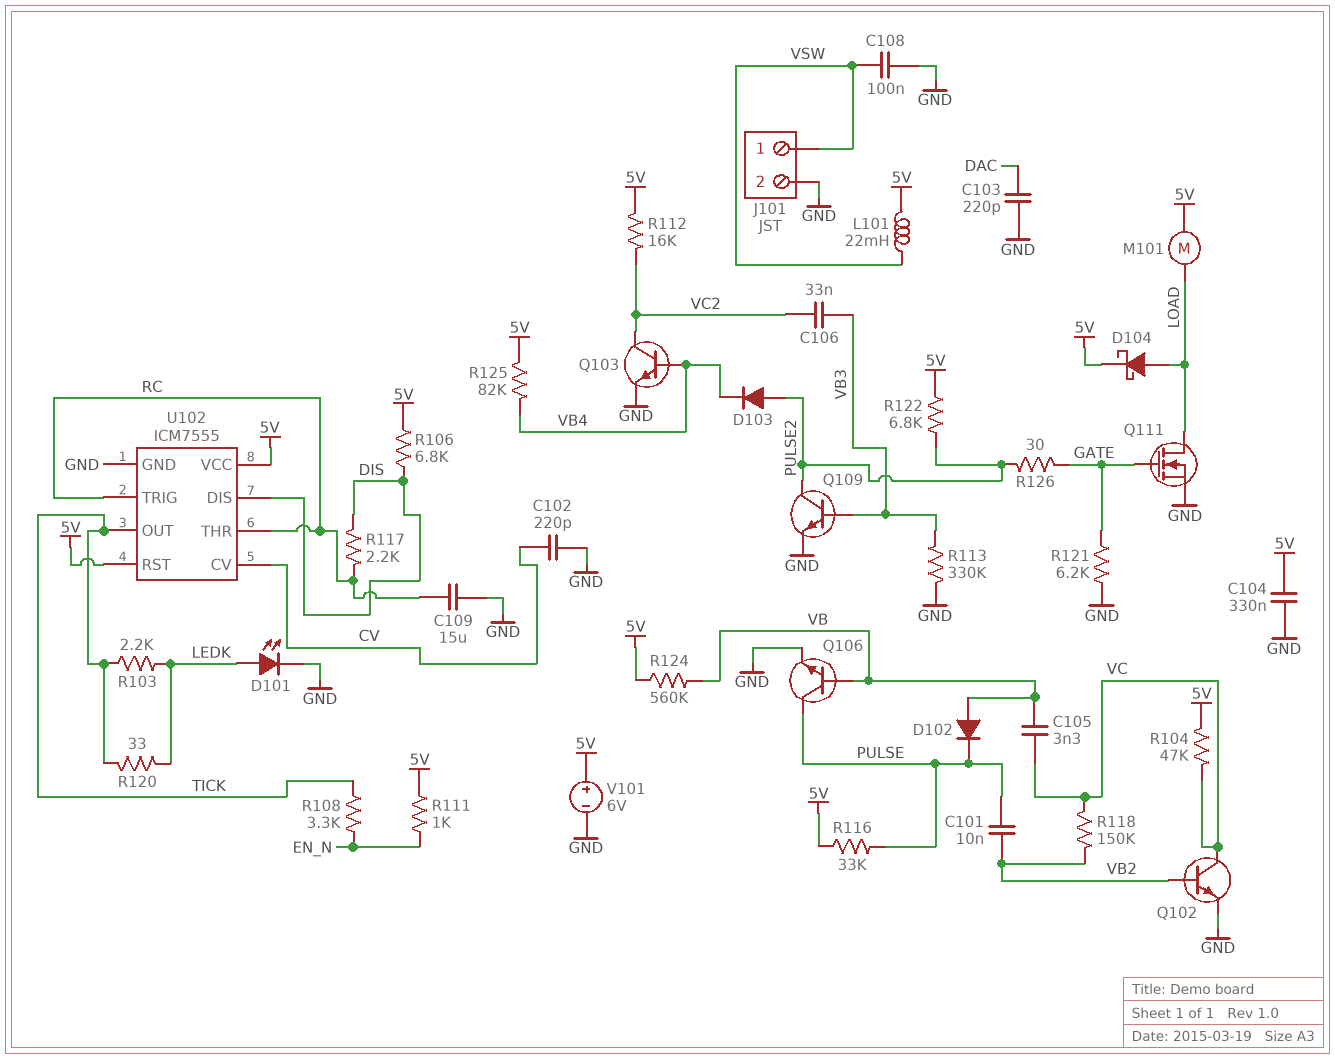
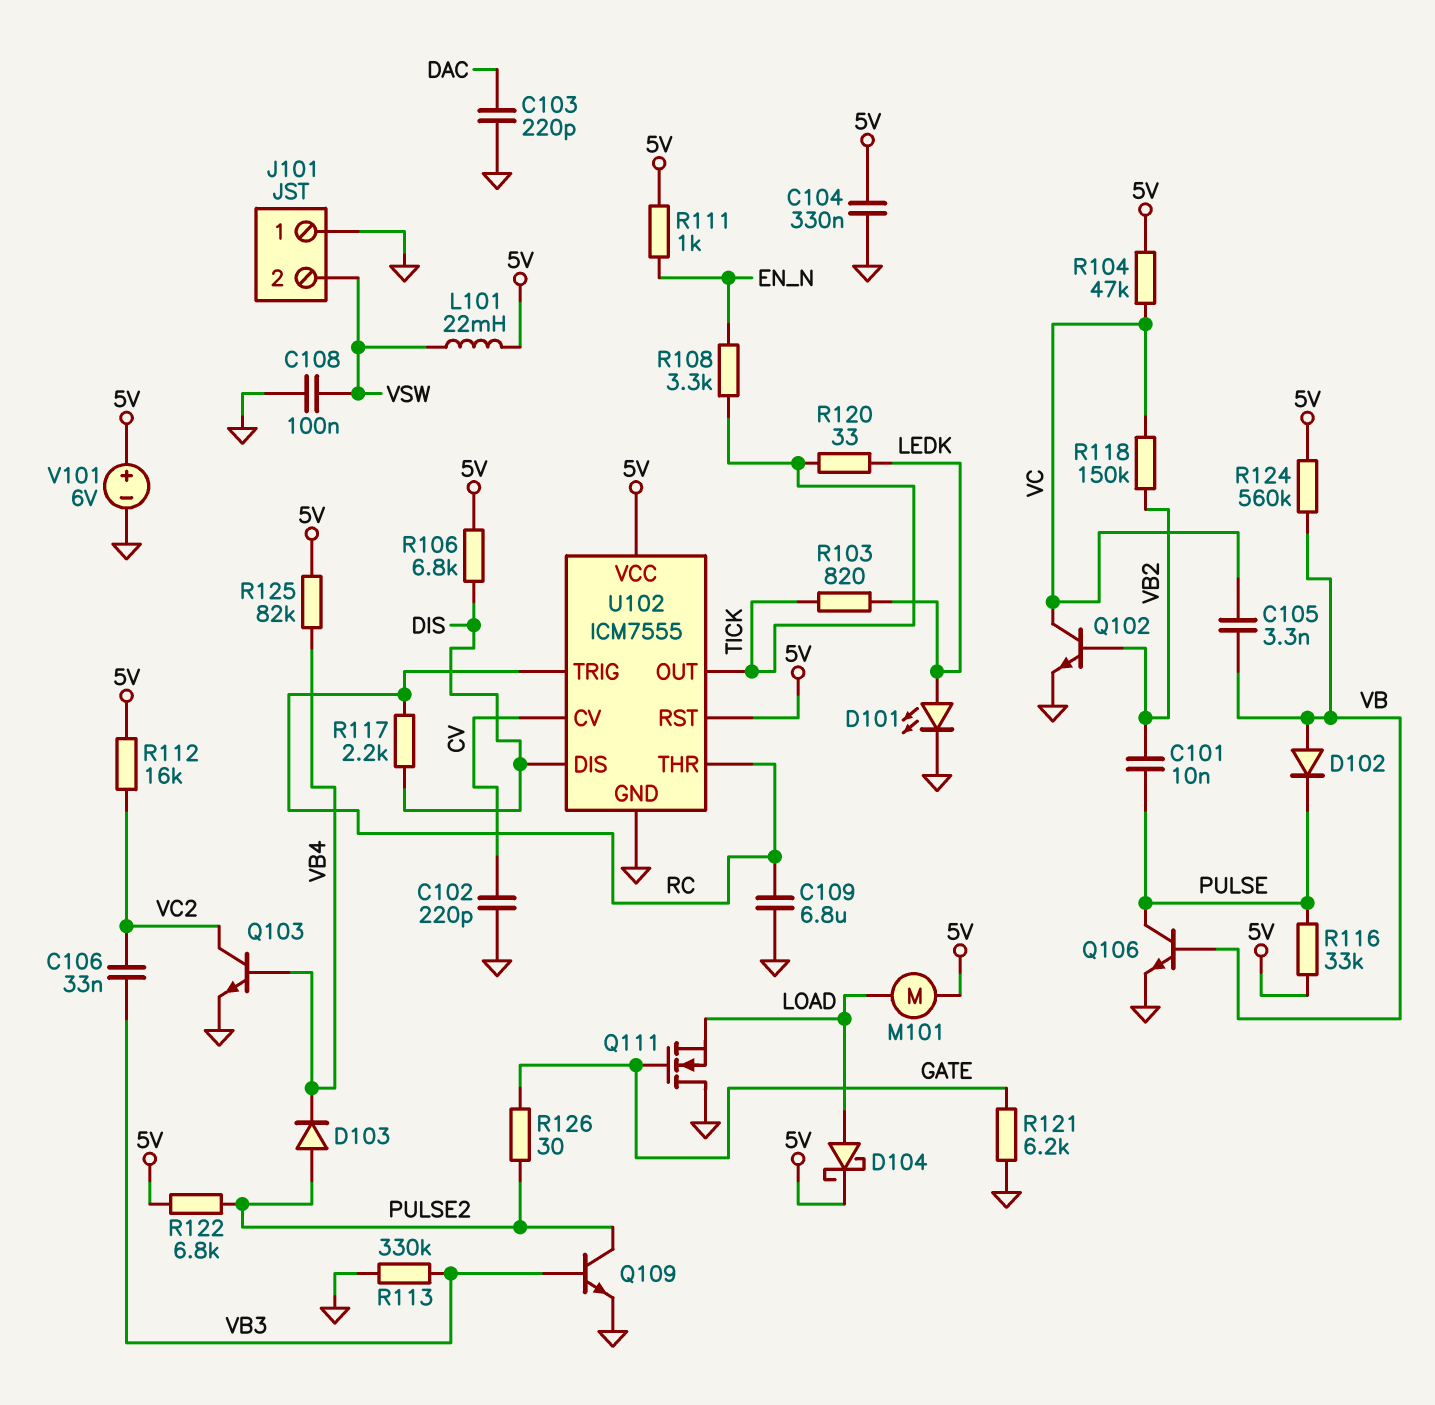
C109: 15uF (GND, RC) -> 6.8uF (GND, RC)
J101 pin 1: VSW -> GND
J101 pin 2: GND -> VSW
Q111: NMOS (G GATE, D LOAD, S GND) -> NMOS (G GATE, D GND, S LOAD)
R103: 2.2k (LEDK, TICK) -> 820 (LEDK, TICK)

